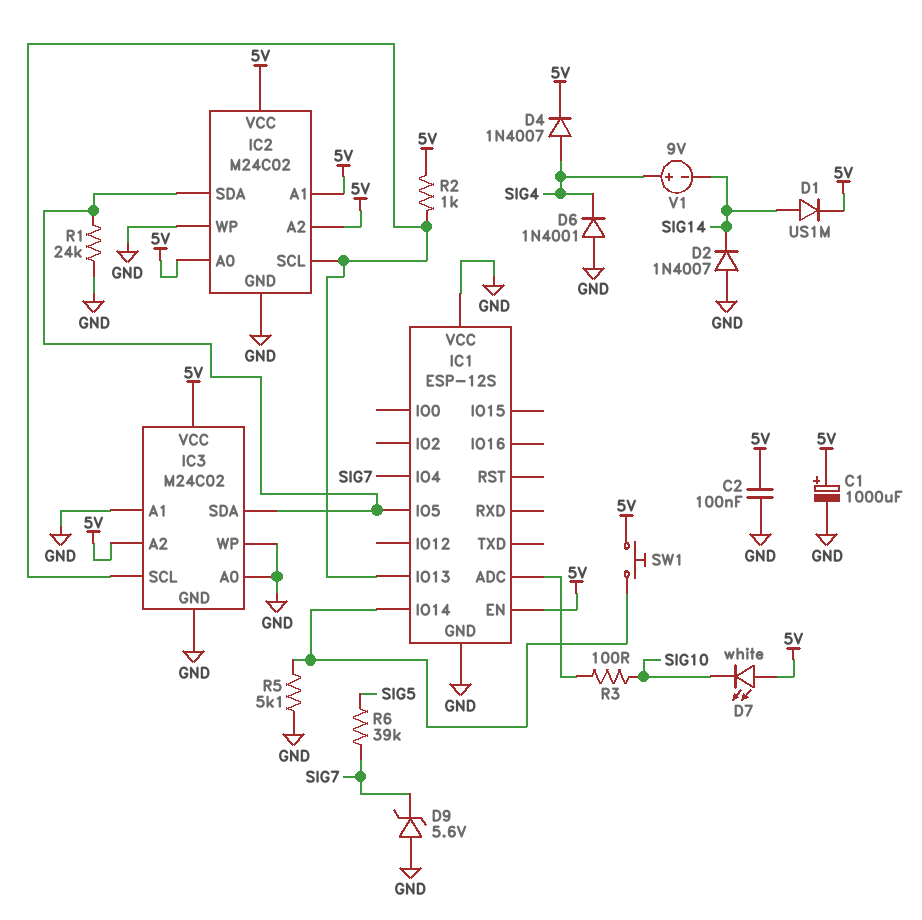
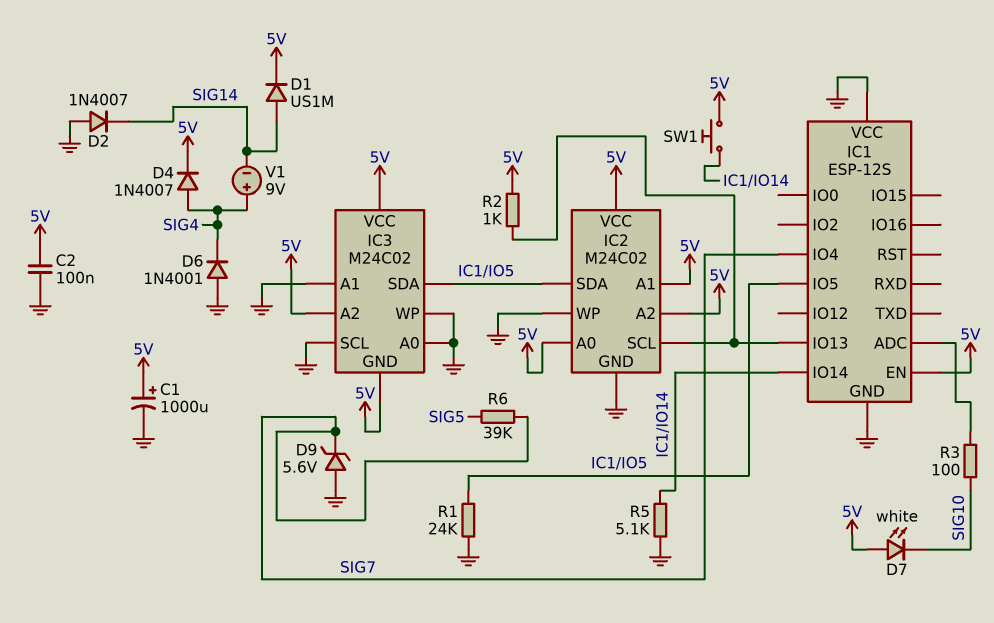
IC3 pin GND: GND -> 5V
IC3 pin SCL: IC1/IO13 -> GND

